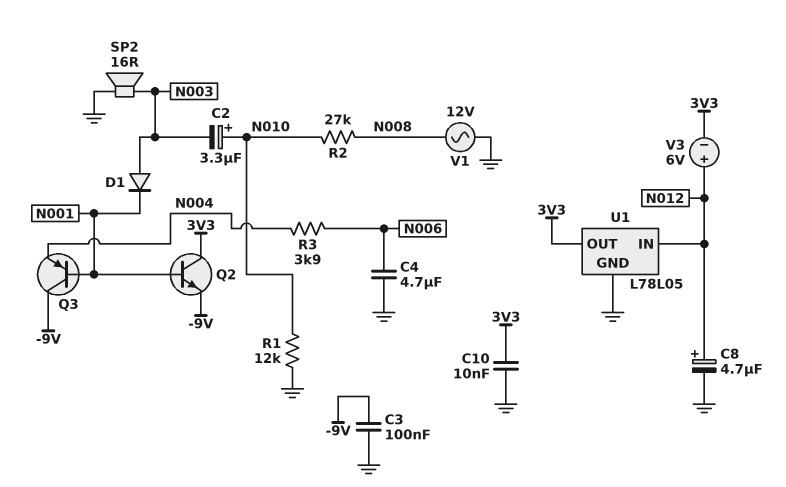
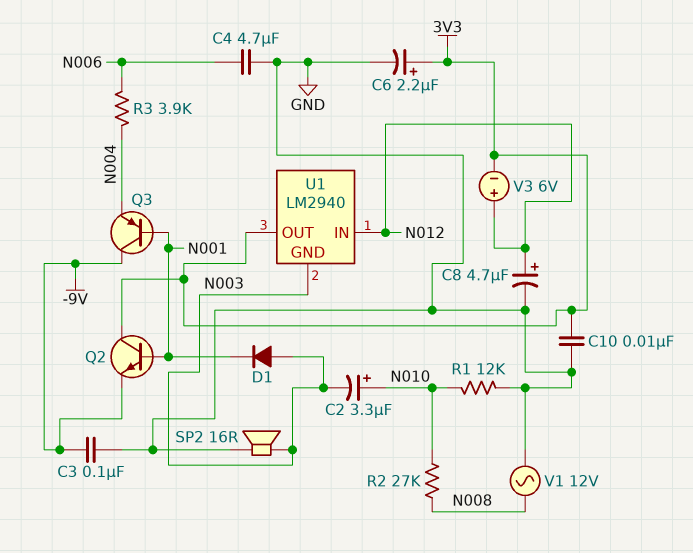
C6: none -> 2.2uF (plus 3V3, minus GND)
U1: L78L05 -> LM2940
U1 pin GND: GND -> N003

